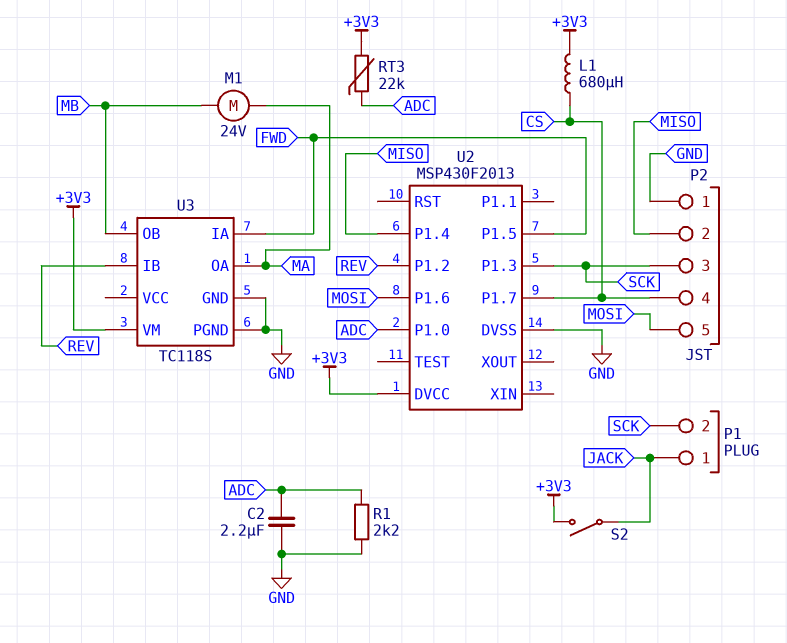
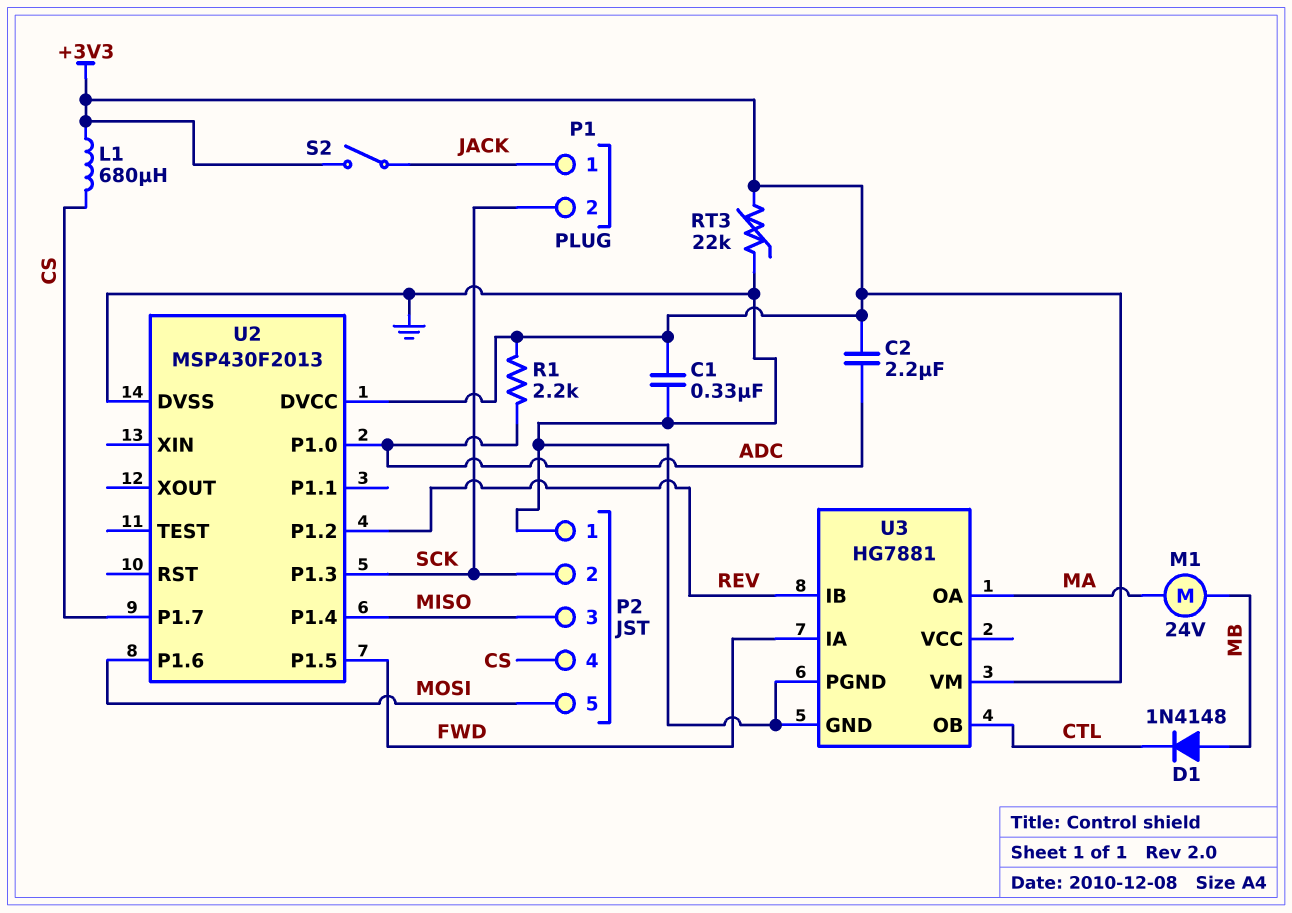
C1: none -> 330nF (+3V3, GND)
C2: 2.2uF (ADC, GND) -> 2.2uF (+3V3, ADC)
D1: none -> diode 1N4148 (A MB, K CTL)
P2 pin 2: MISO -> SCK
P2 pin 3: SCK -> MISO
R1: 2.2k (ADC, GND) -> 2.2k (+3V3, ADC)
RT3: 22k (+3V3, ADC) -> 22k (+3V3, GND)
U3: TC118S -> HG7881
U3 pin OB: MB -> CTL

